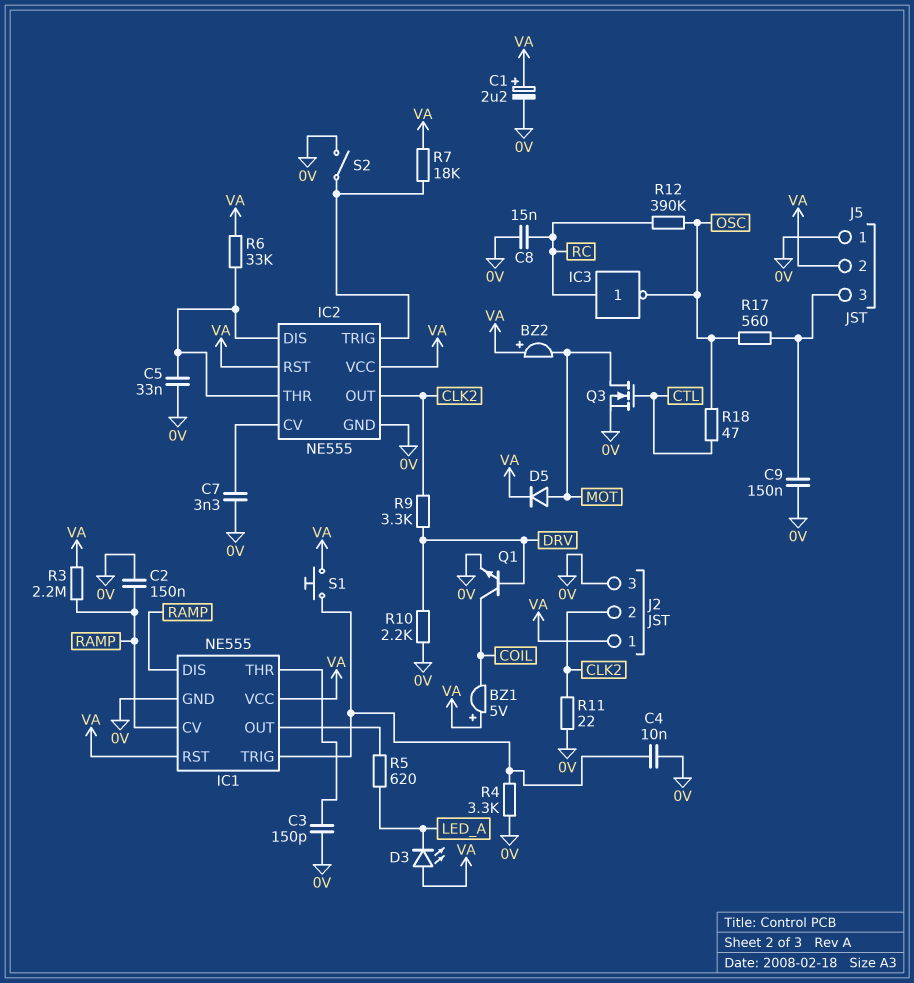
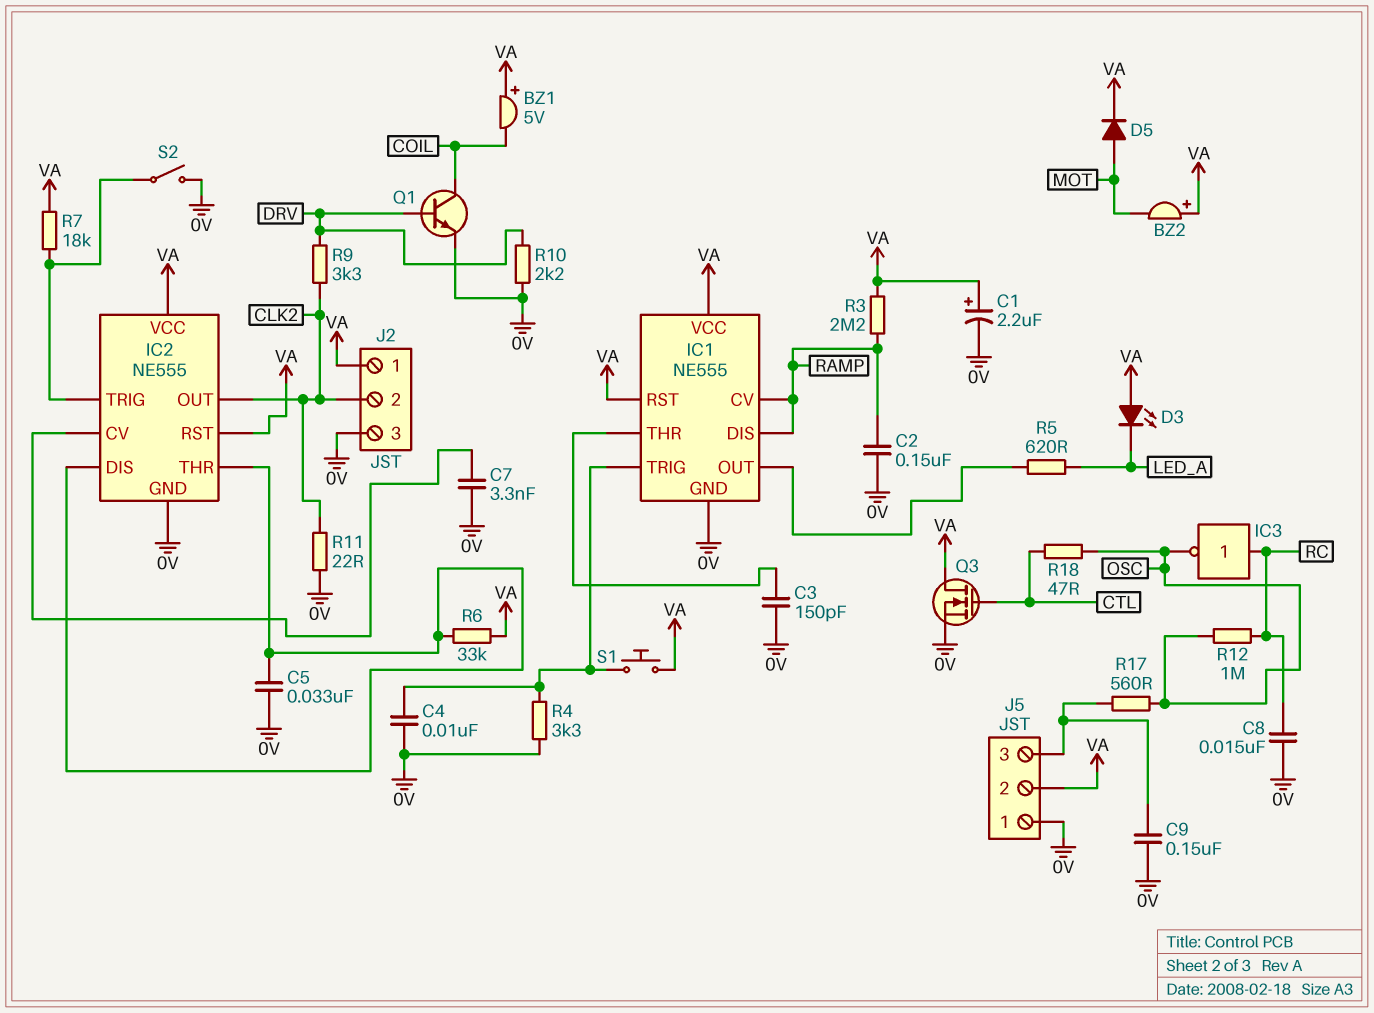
Q3: NMOS (G CTL, D MOT, S 0V) -> NMOS (G CTL, D VA, S 0V)
R12: 390k (OSC, RC) -> 1M (OSC, RC)

